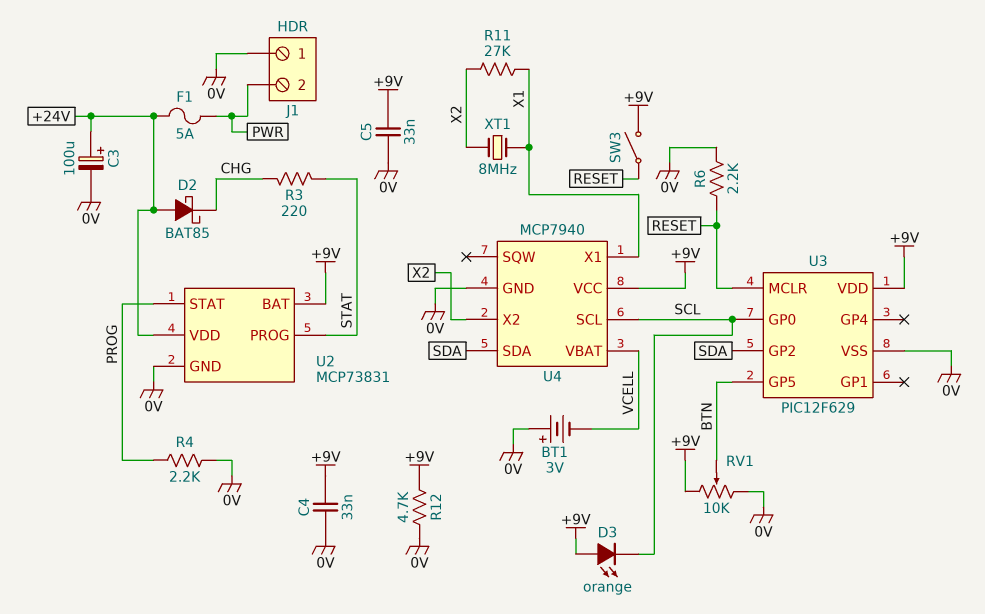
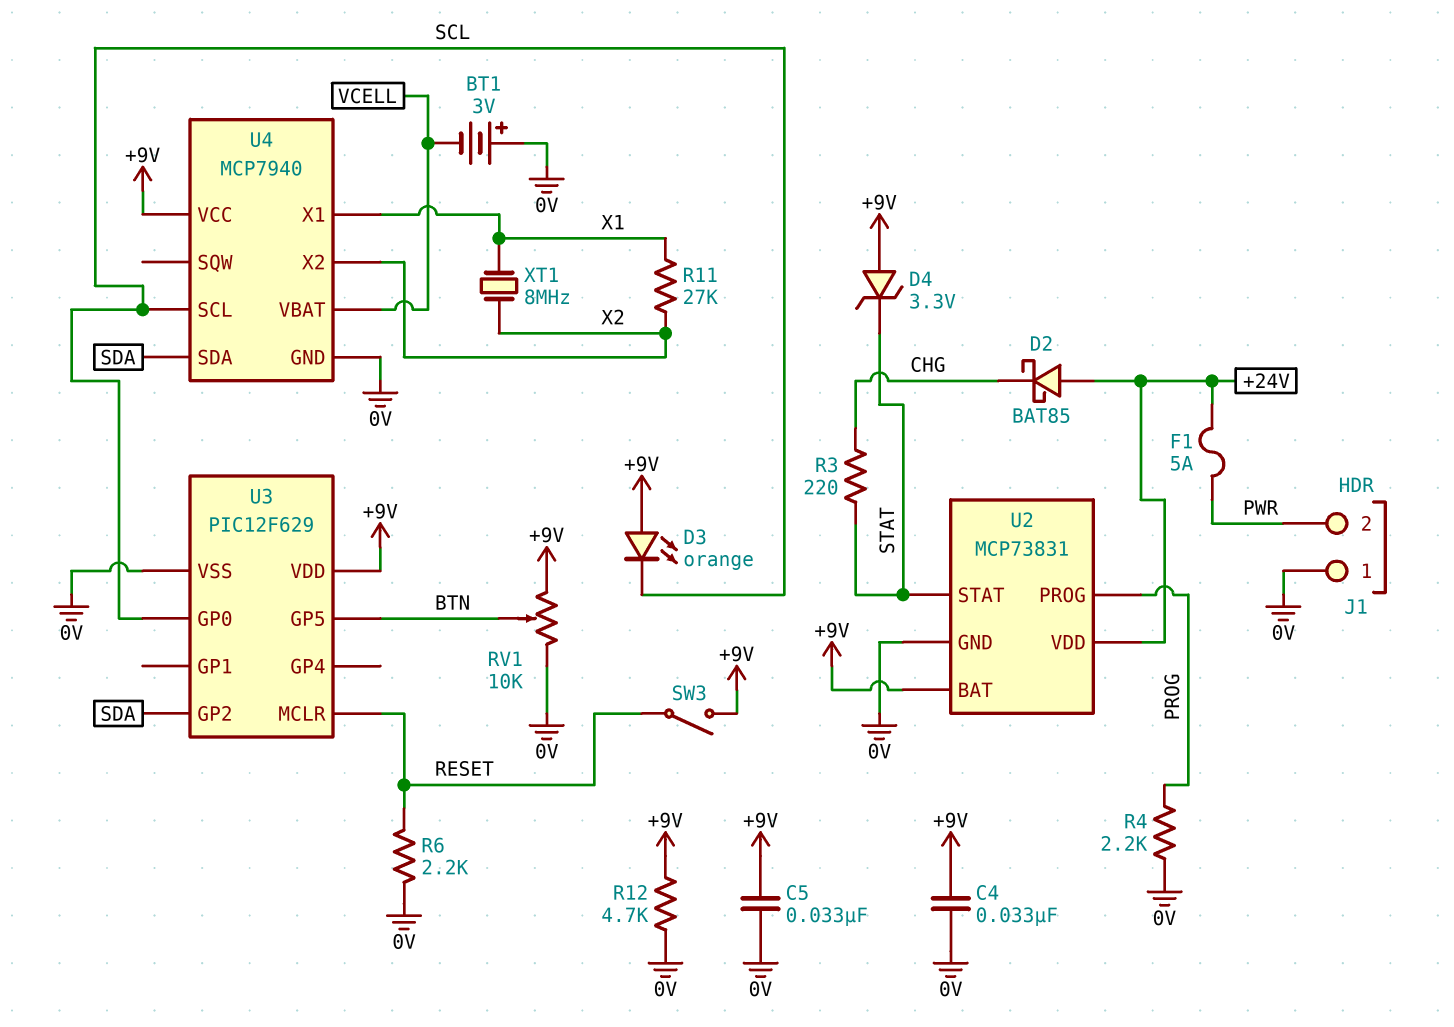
C3: 100uF (plus +24V, minus 0V) -> none
D4: none -> zener 3.3V (A +9V, K STAT)
U2 pin PROG: STAT -> PROG
U2 pin STAT: PROG -> STAT

